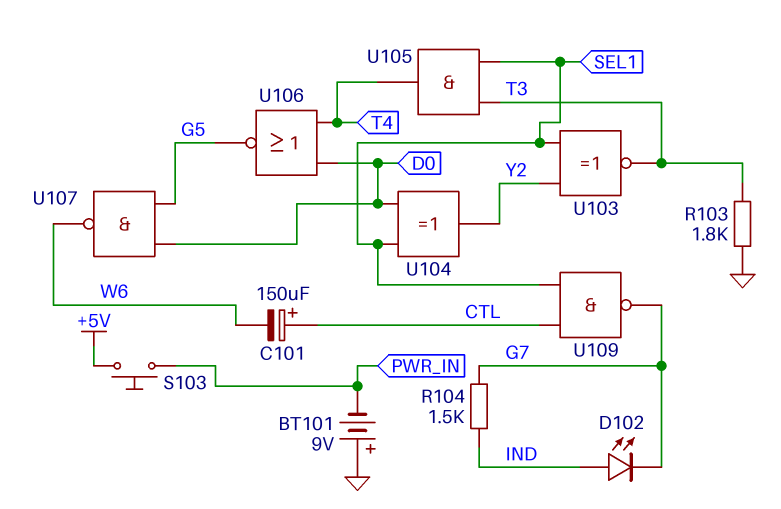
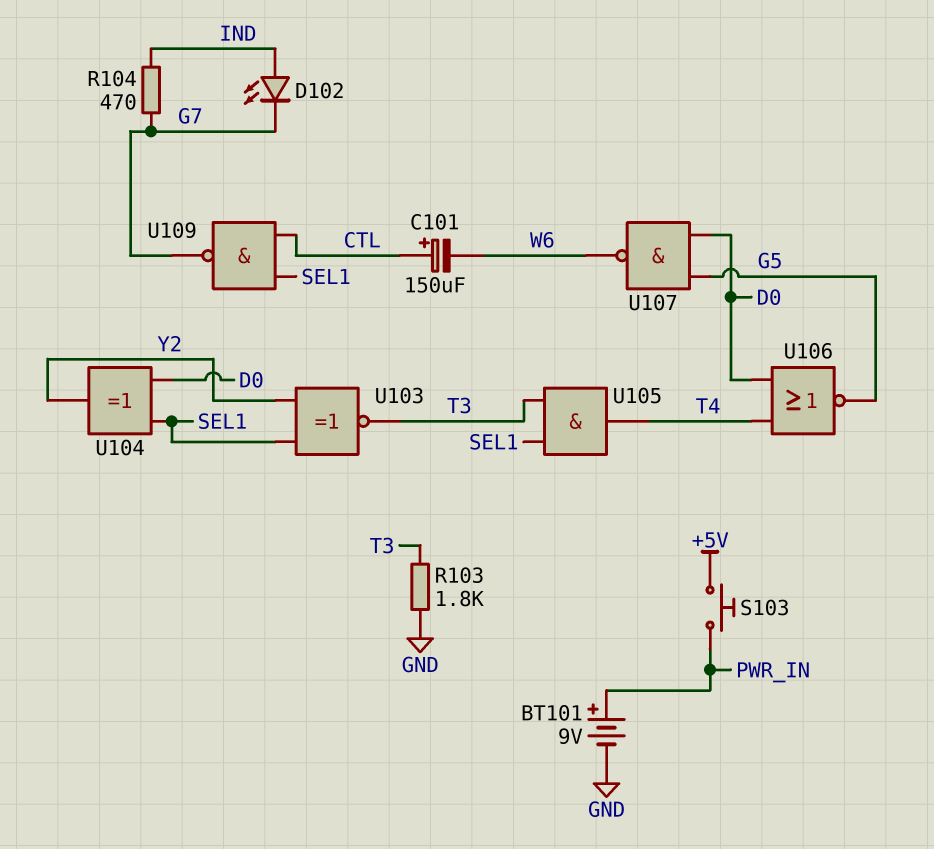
BT101: 9V (plus GND, minus PWR_IN) -> 9V (plus PWR_IN, minus GND)
R104: 1.5k (G7, IND) -> 470 (G7, IND)

